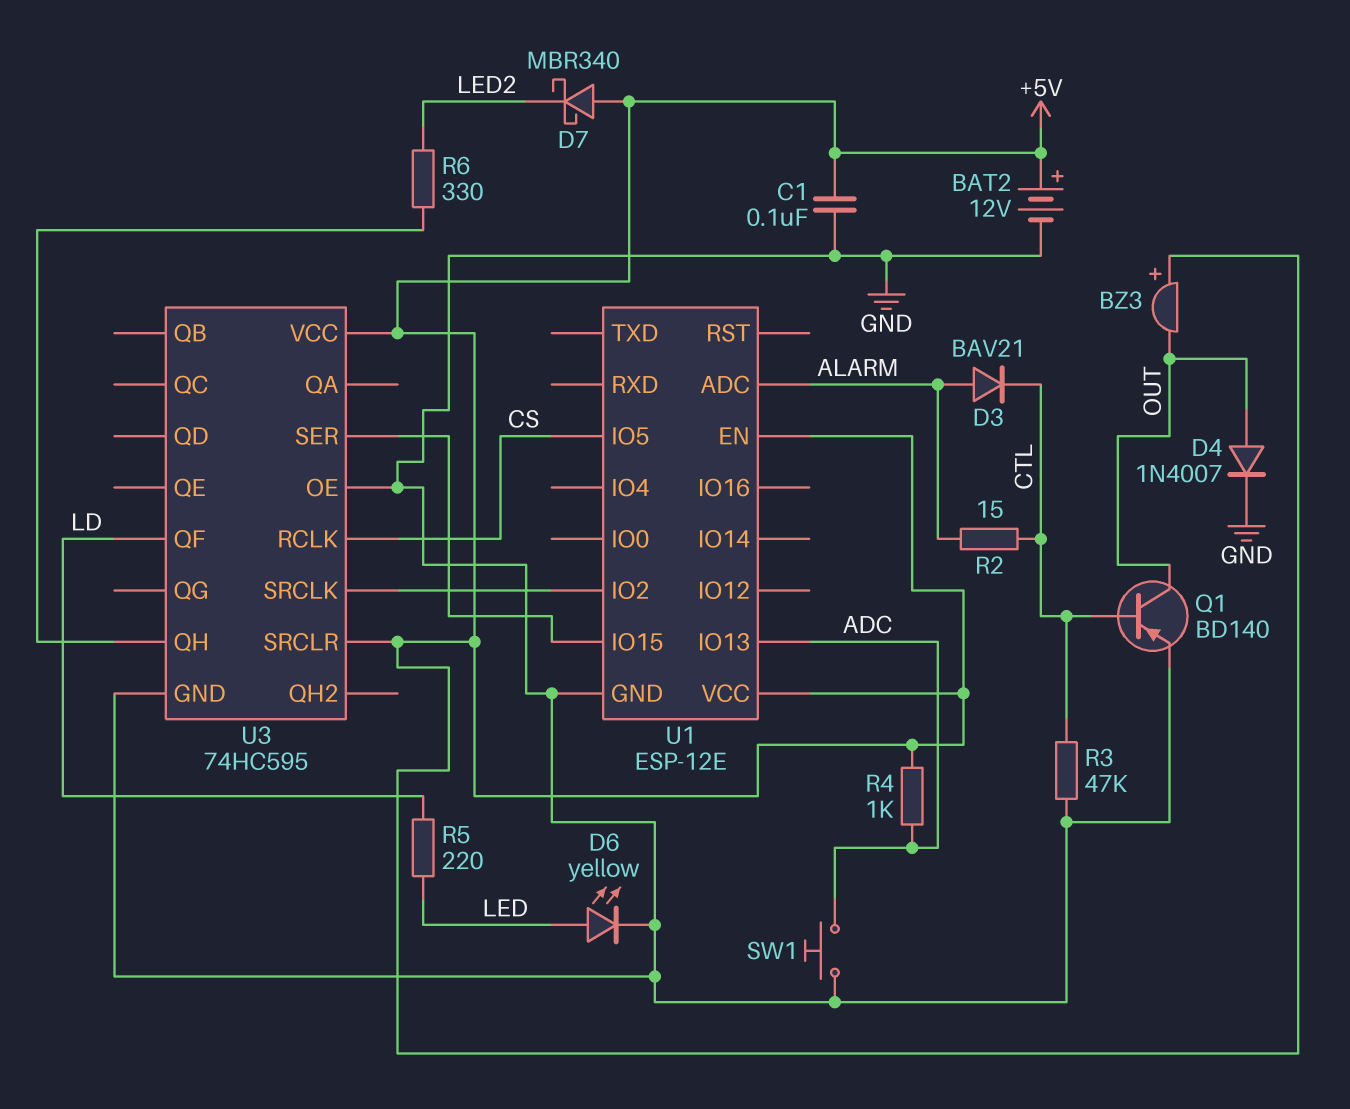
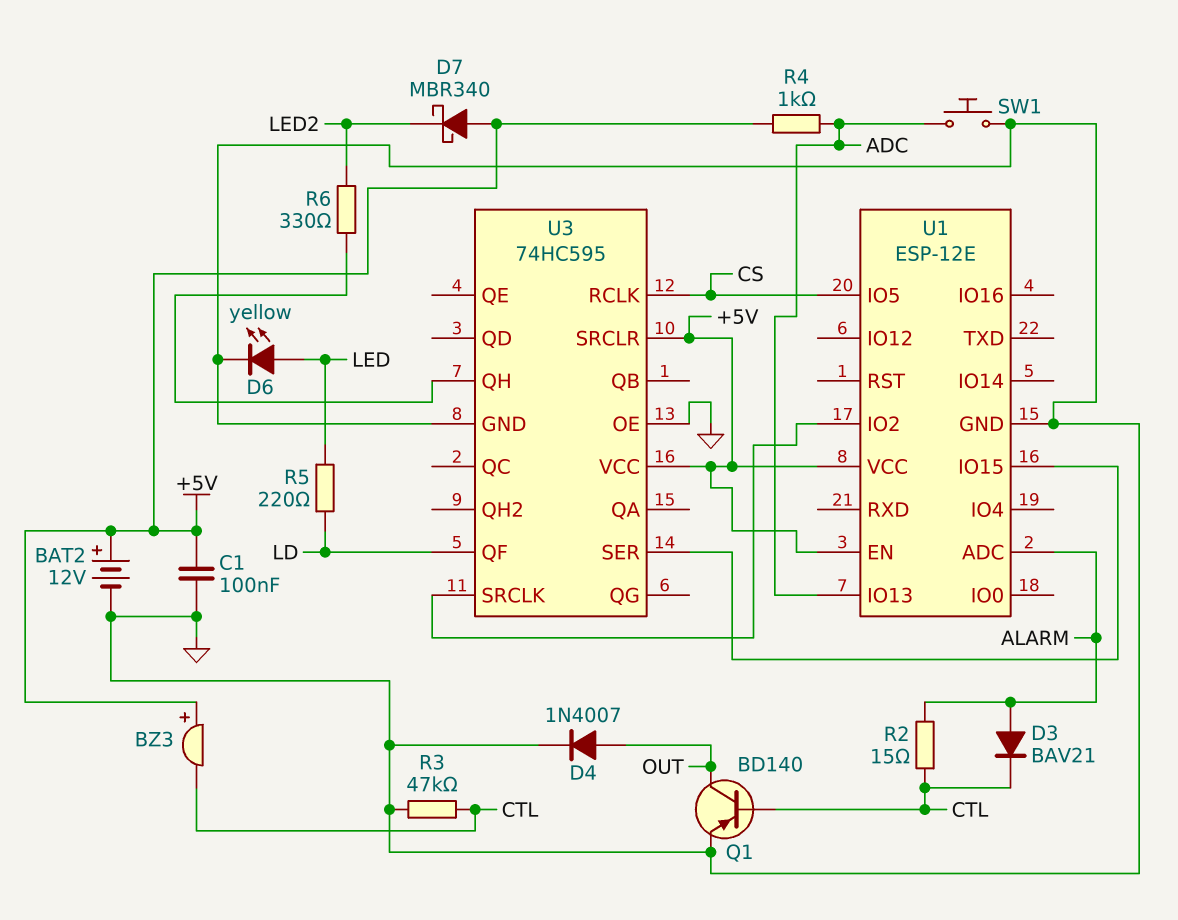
BZ3: buzzer (plus +5V, minus OUT) -> buzzer (plus +5V, minus CTL)

